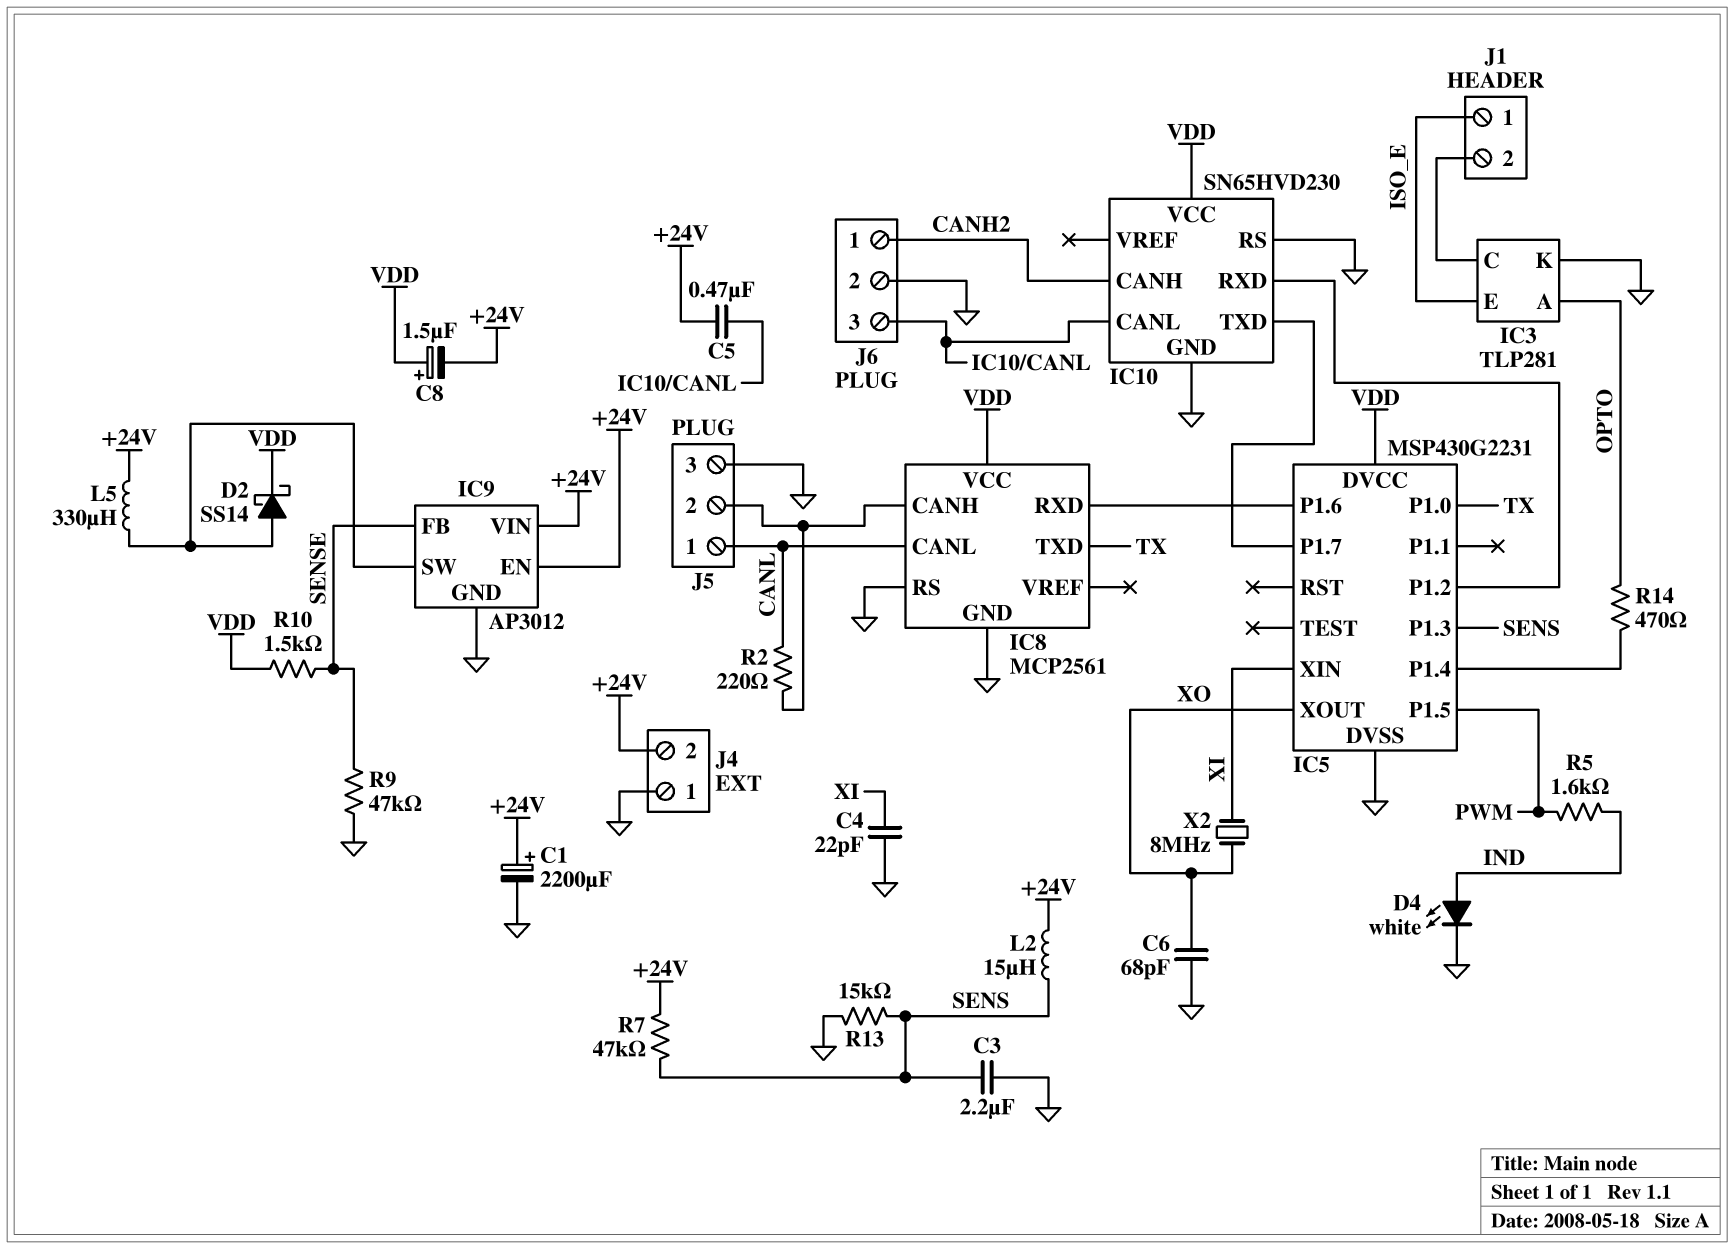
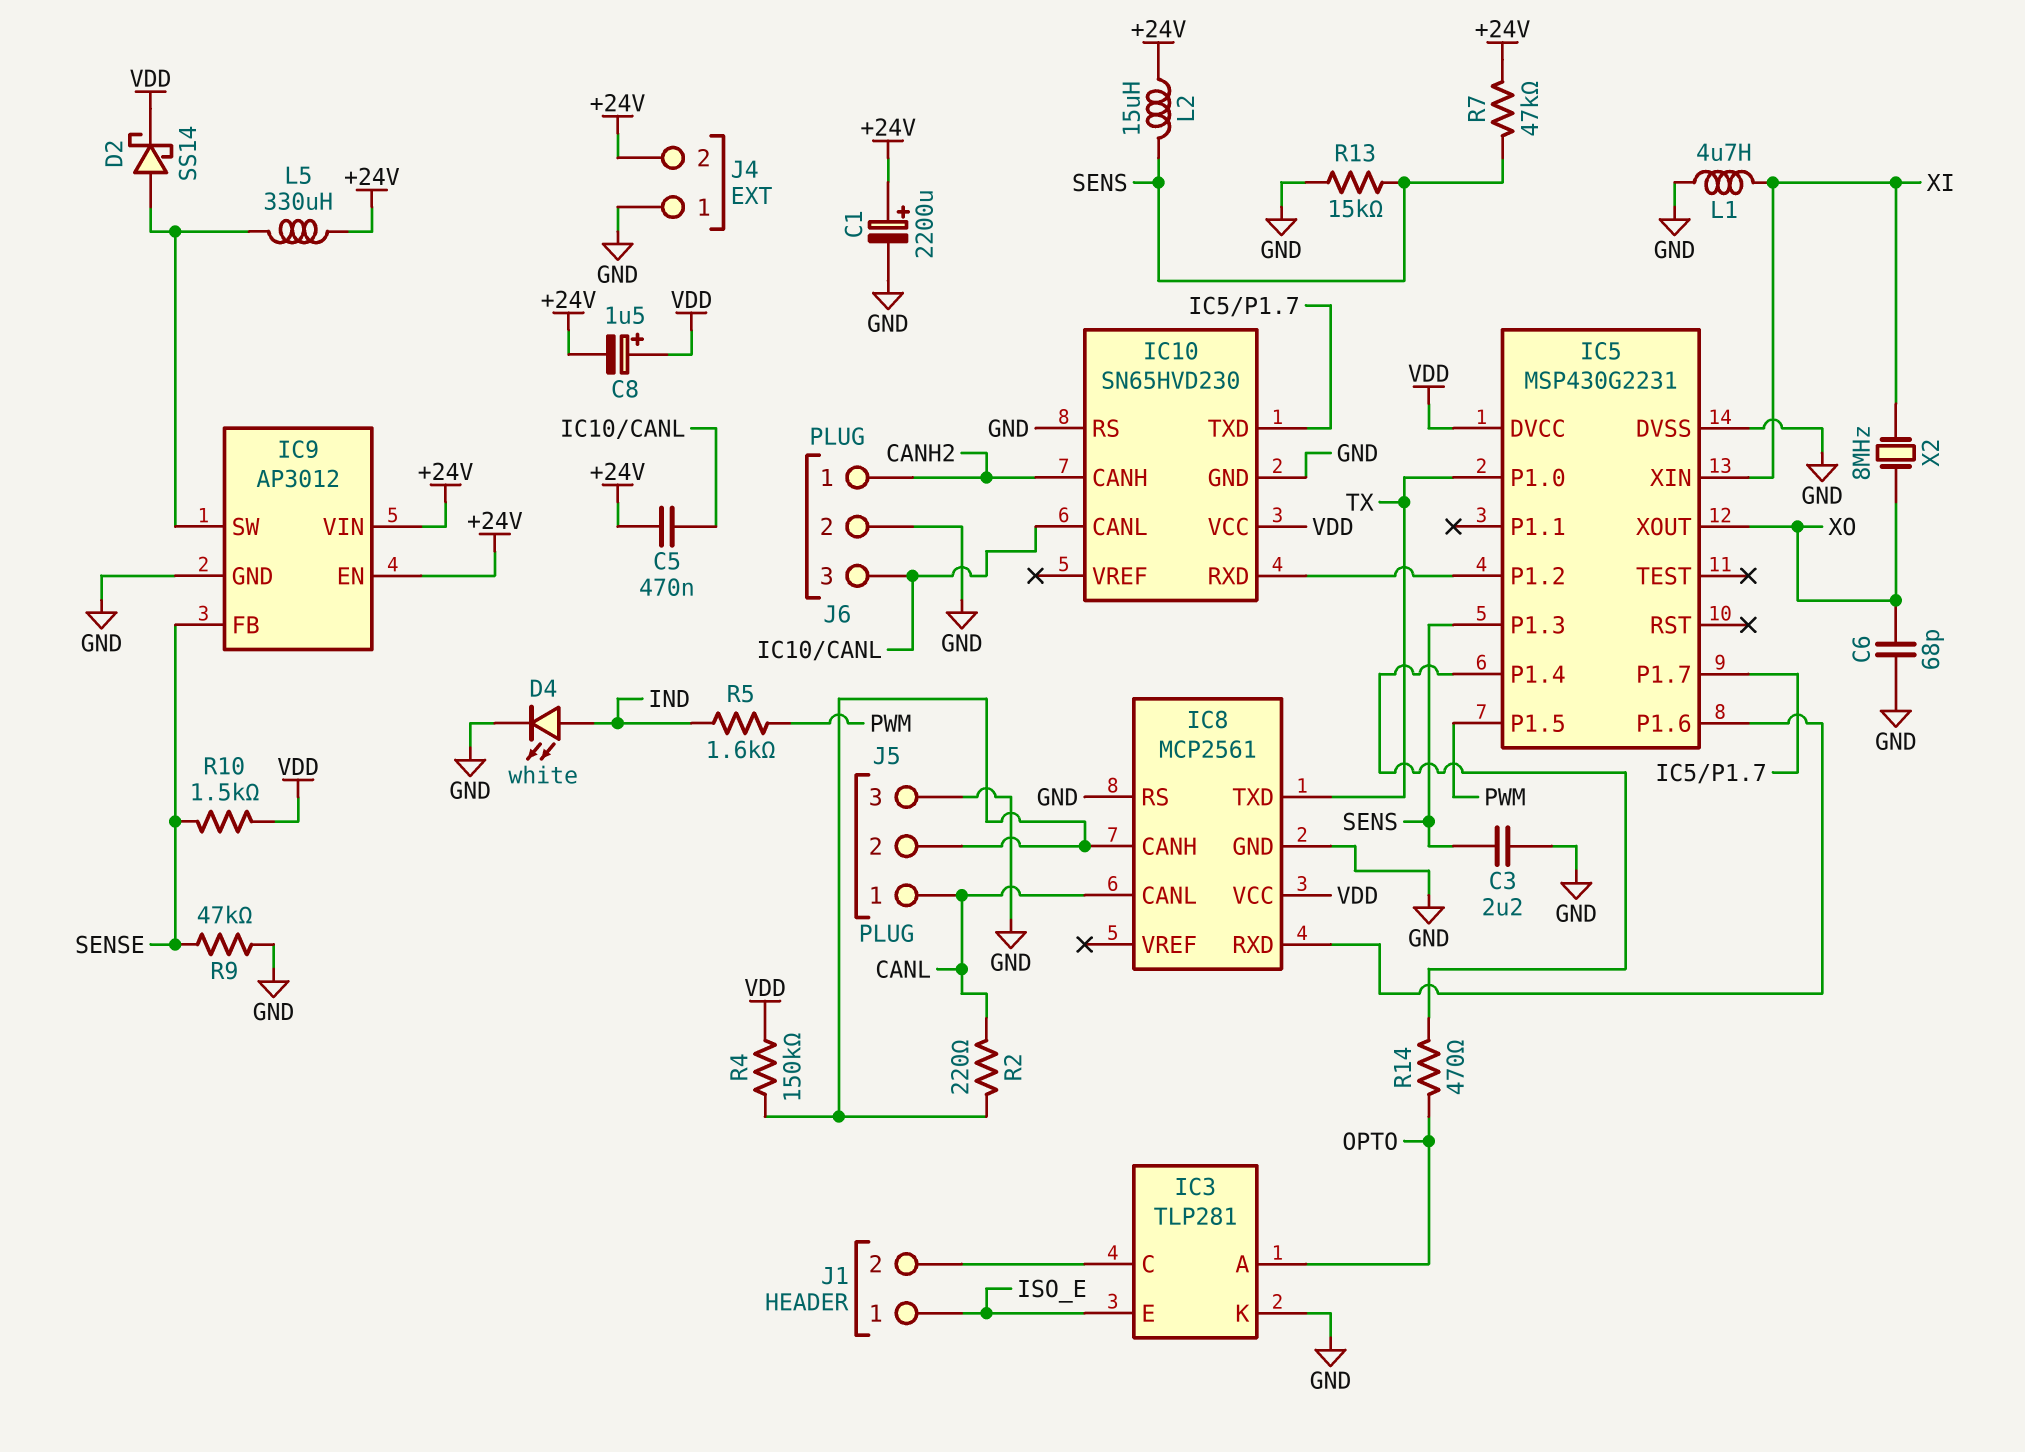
C4: 22pF (GND, XI) -> none
L1: none -> 4.7uH (GND, XI)
R4: none -> 150k (IC8/CANH, VDD)

